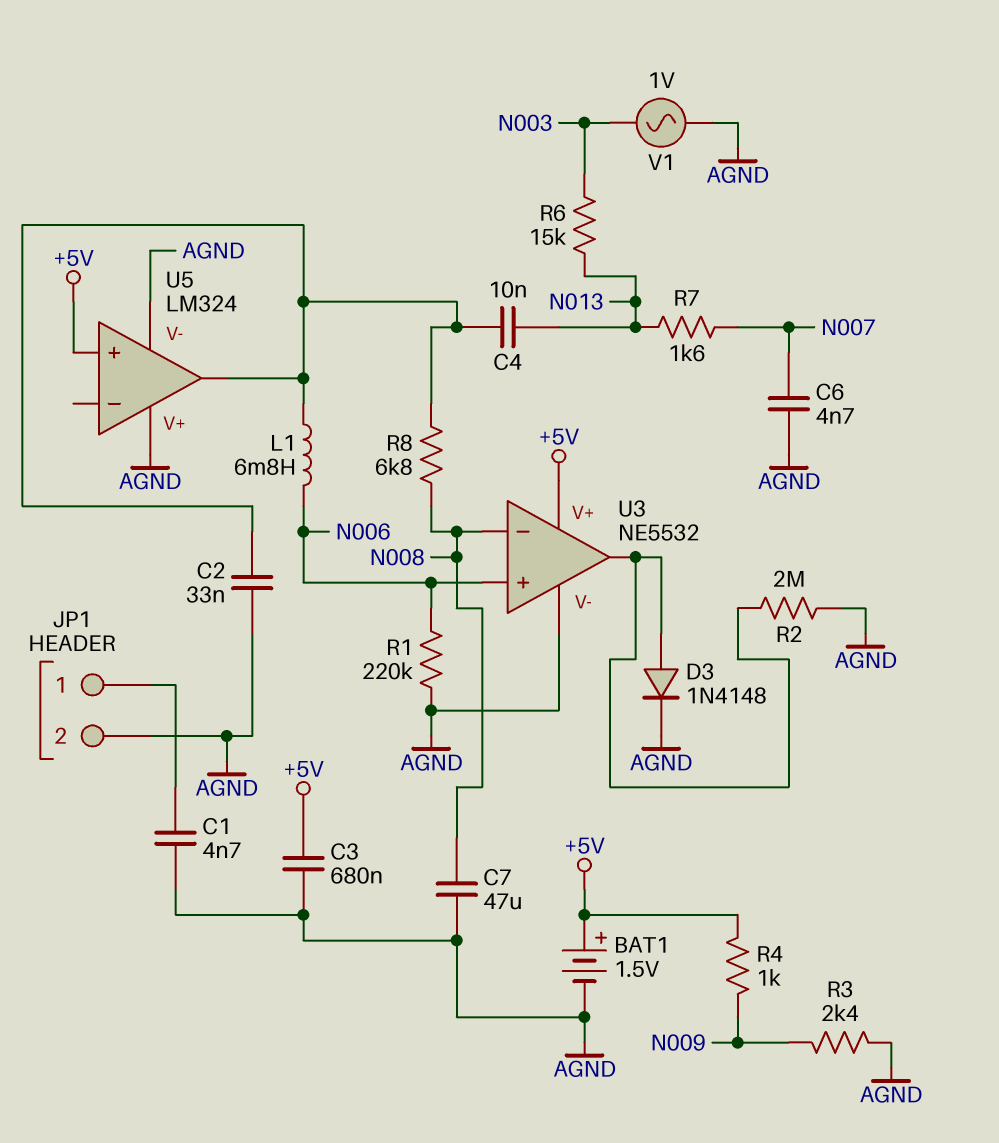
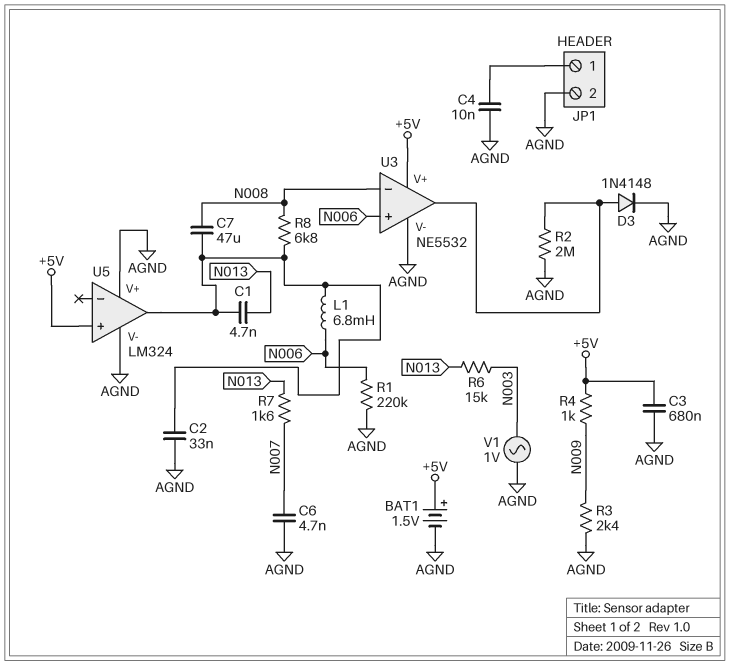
C1: 4.7nF (AGND, JP1/1) -> 4.7nF (N013, U5/out)
C4: 10nF (N013, U5/out) -> 10nF (AGND, JP1/1)
C7: 47uF (AGND, N008) -> 47uF (N008, U5/out)

